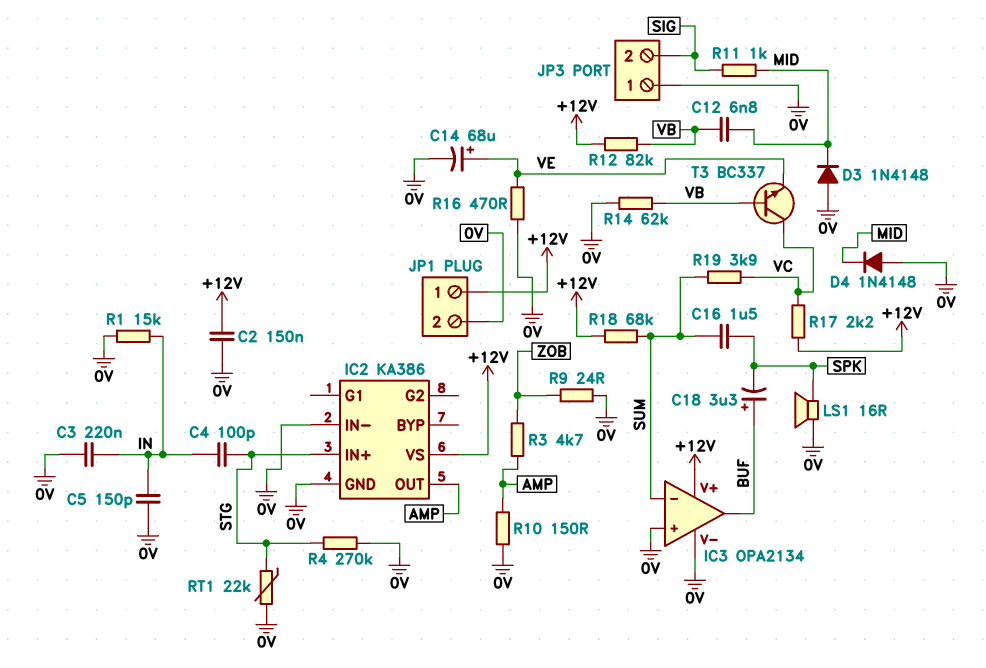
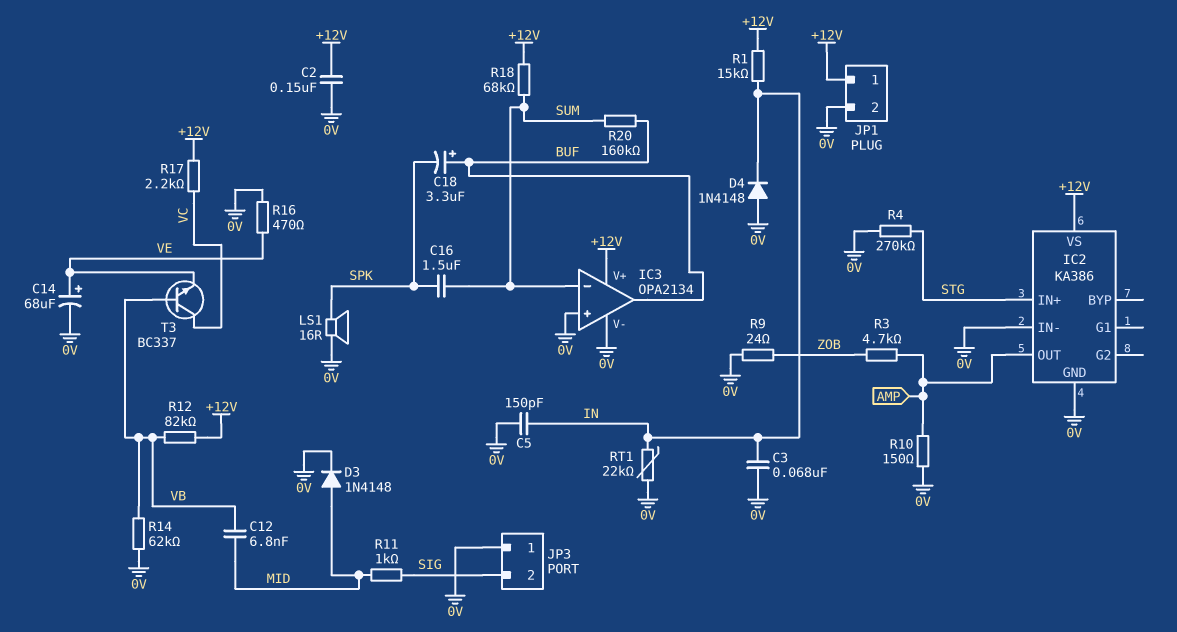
C3: 220nF (0V, IN) -> 68nF (0V, IN)
C4: 100pF (IN, STG) -> none
D3: diode 1N4148 (A 0V, K MID) -> diode 1N4148 (A MID, K 0V)
D4: diode 1N4148 (A 0V, K MID) -> diode 1N4148 (A 0V, K IN)
R1: 15k (0V, IN) -> 15k (+12V, IN)
R19: 3.9k (SUM, VC) -> none
R20: none -> 160k (BUF, SUM)
RT1: 22k (0V, STG) -> 22k (0V, IN)

